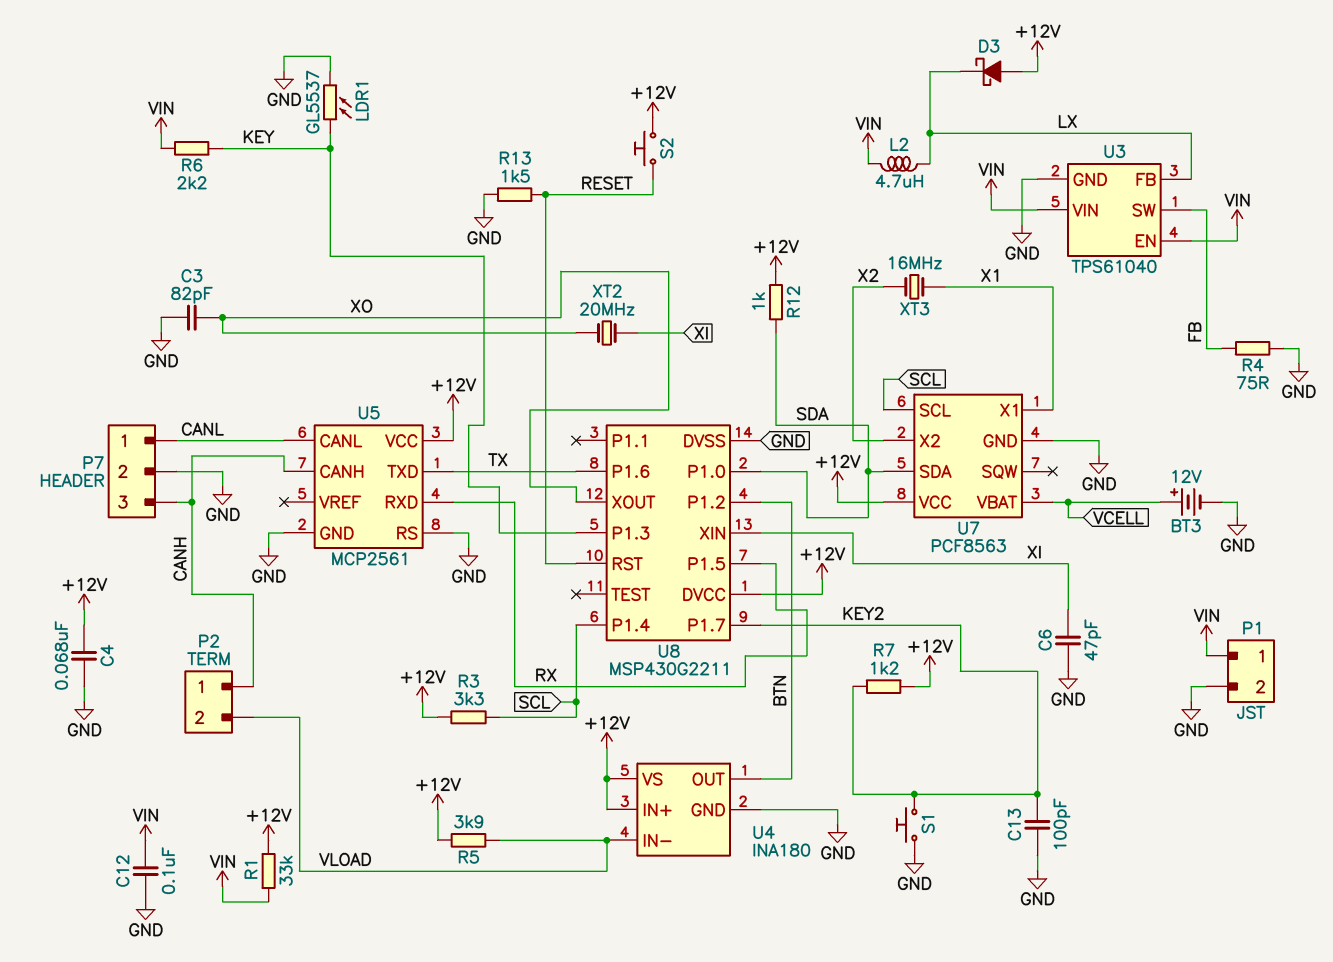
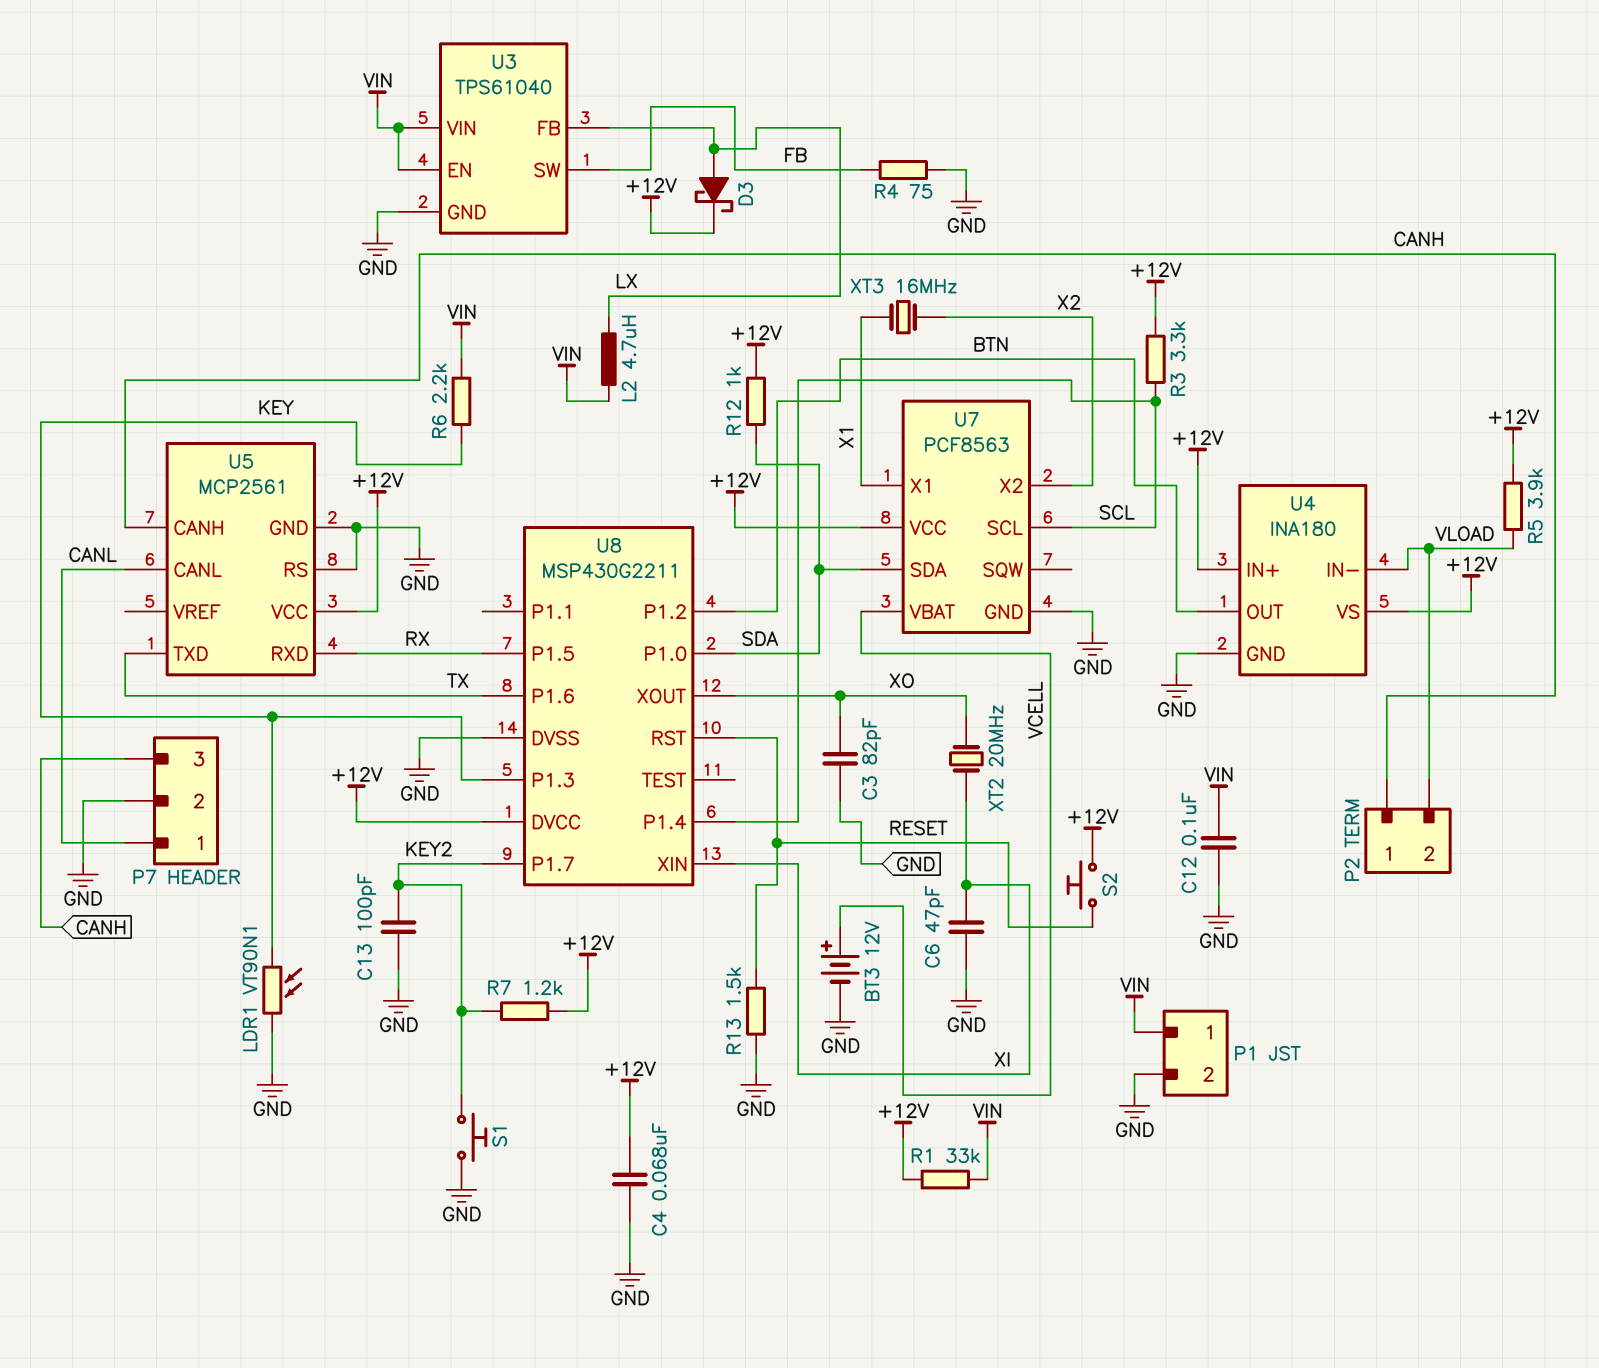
D3: schottky (A +12V, K LX) -> schottky (A LX, K +12V)
LDR1: GL5537 (GND, KEY) -> VT90N1 (GND, KEY)

